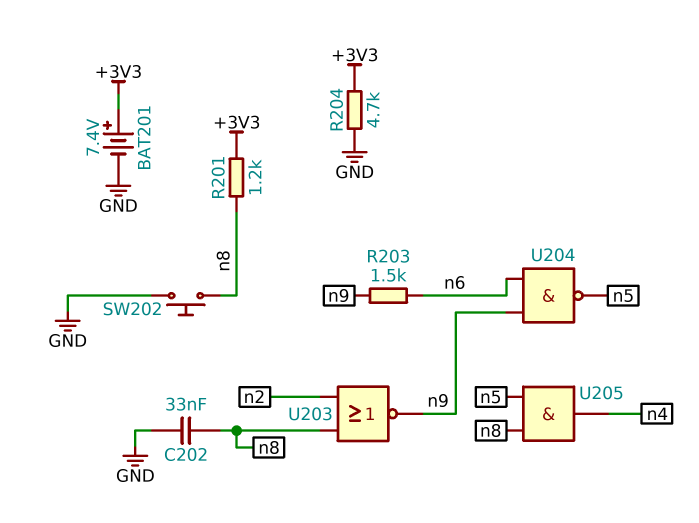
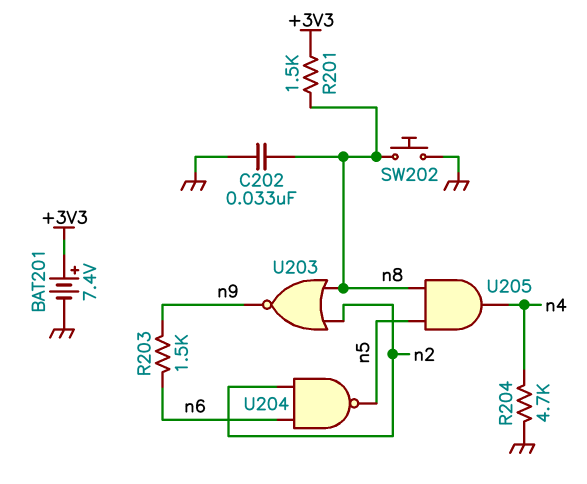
R201: 1.2k (+3V3, n8) -> 1.5k (+3V3, n8)
R204: 4.7k (+3V3, GND) -> 4.7k (GND, n4)
U204: NAND (in n6, in n9, out n5) -> NAND (in n2, in n6, out n5)

